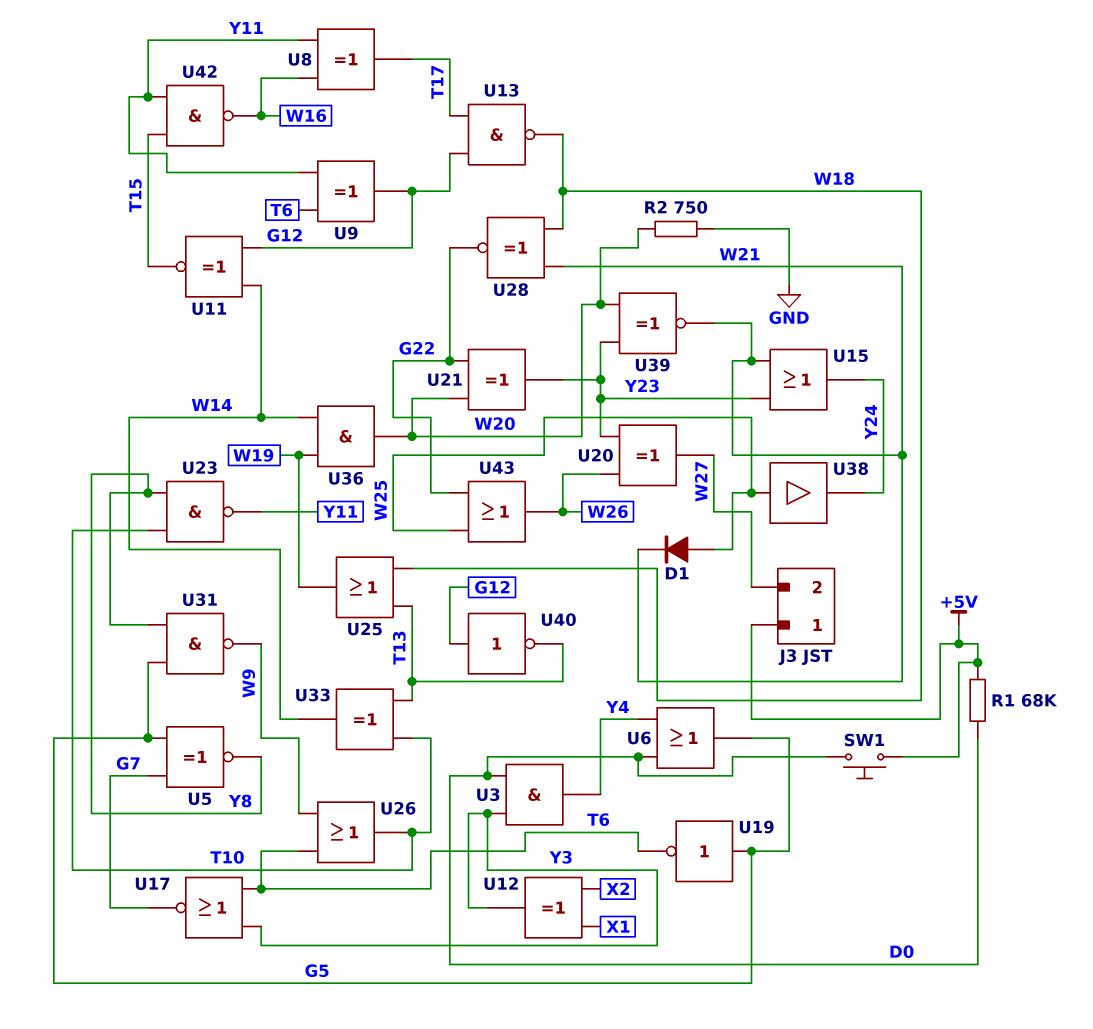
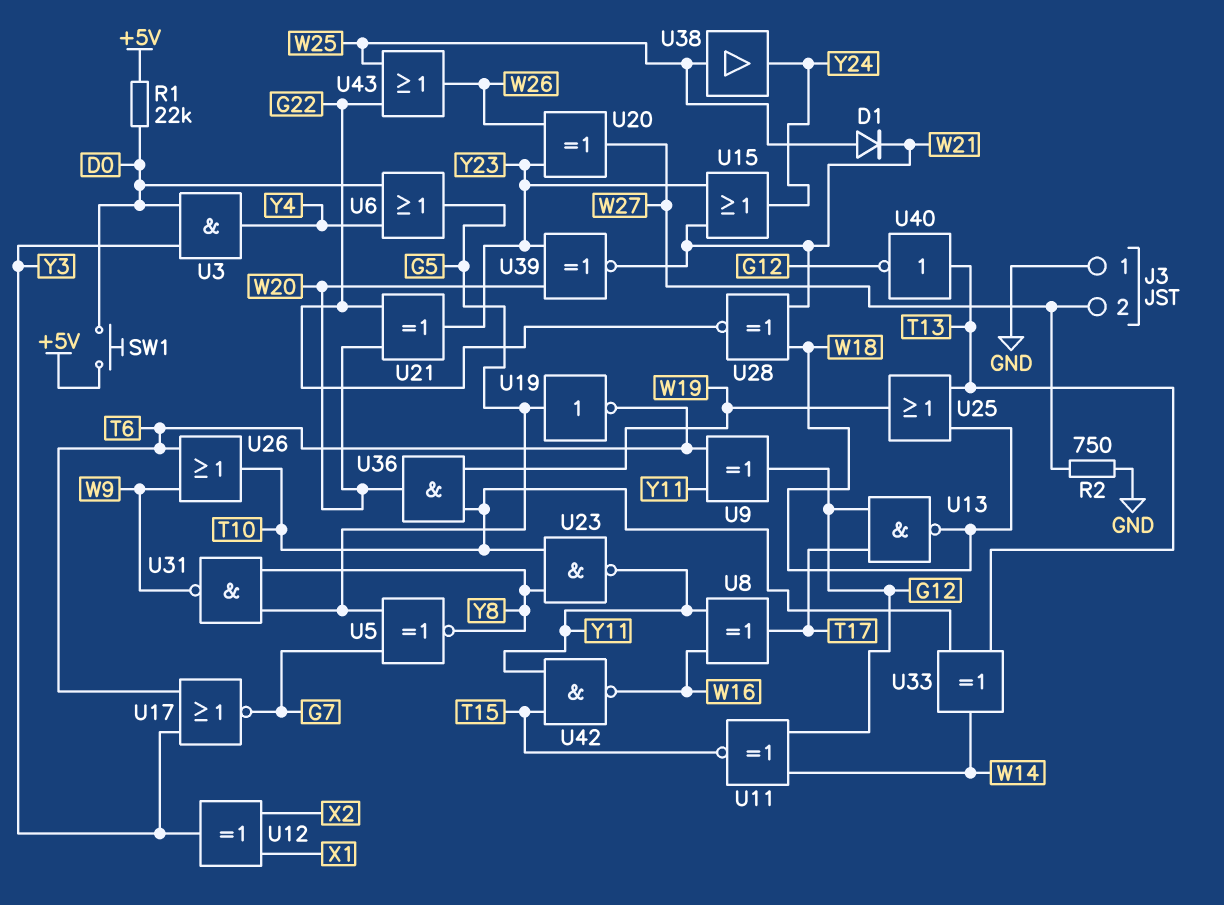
J3 pin 1: +5V -> GND
R1: 68k (+5V, D0) -> 22k (+5V, D0)
R2: 750 (GND, W20) -> 750 (GND, W27)
U36: AND (in W14, in W19, out W20) -> AND (in T10, in W19, out W20)
U40: NOT (in G12, out T13) -> NOT (in T13, out G12)

